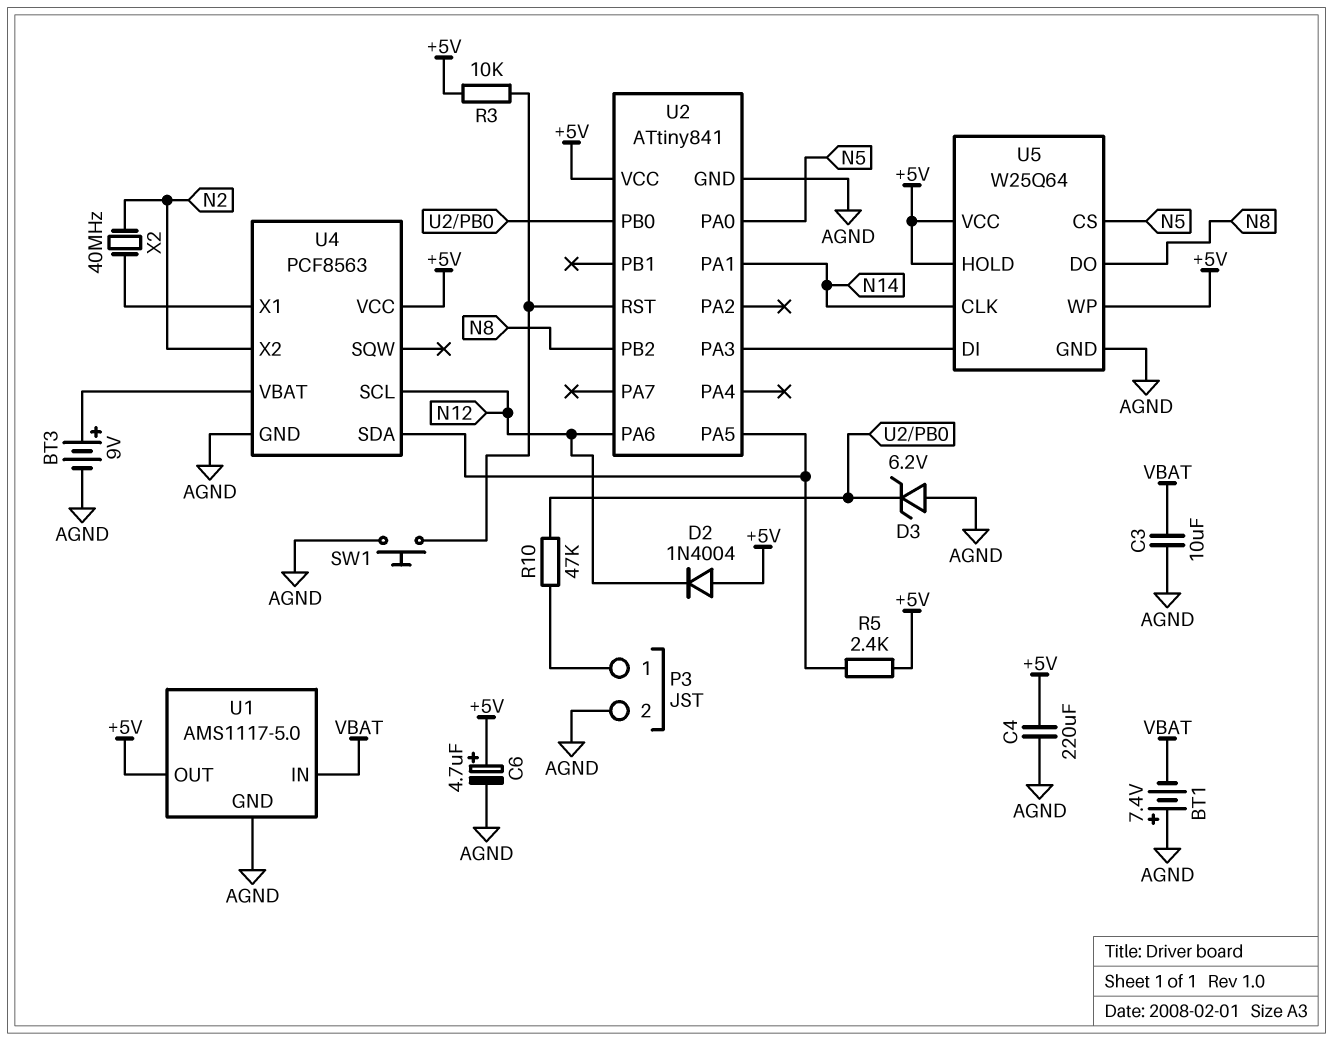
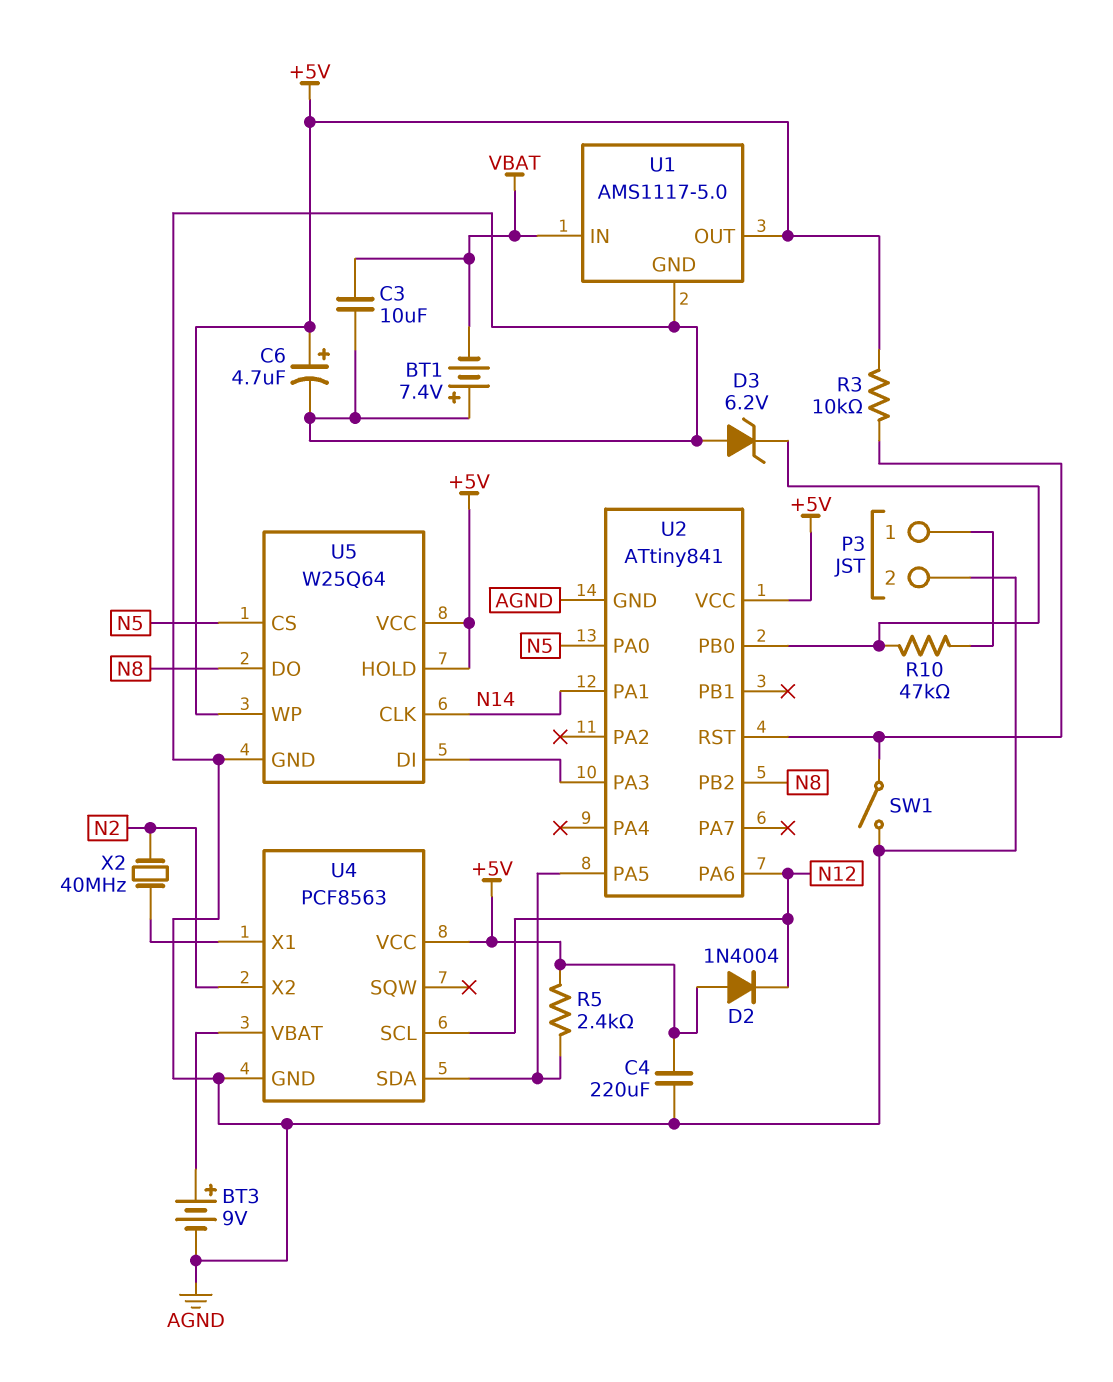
SW1: button (AGND, U2/RST) -> switch (AGND, U2/RST)

